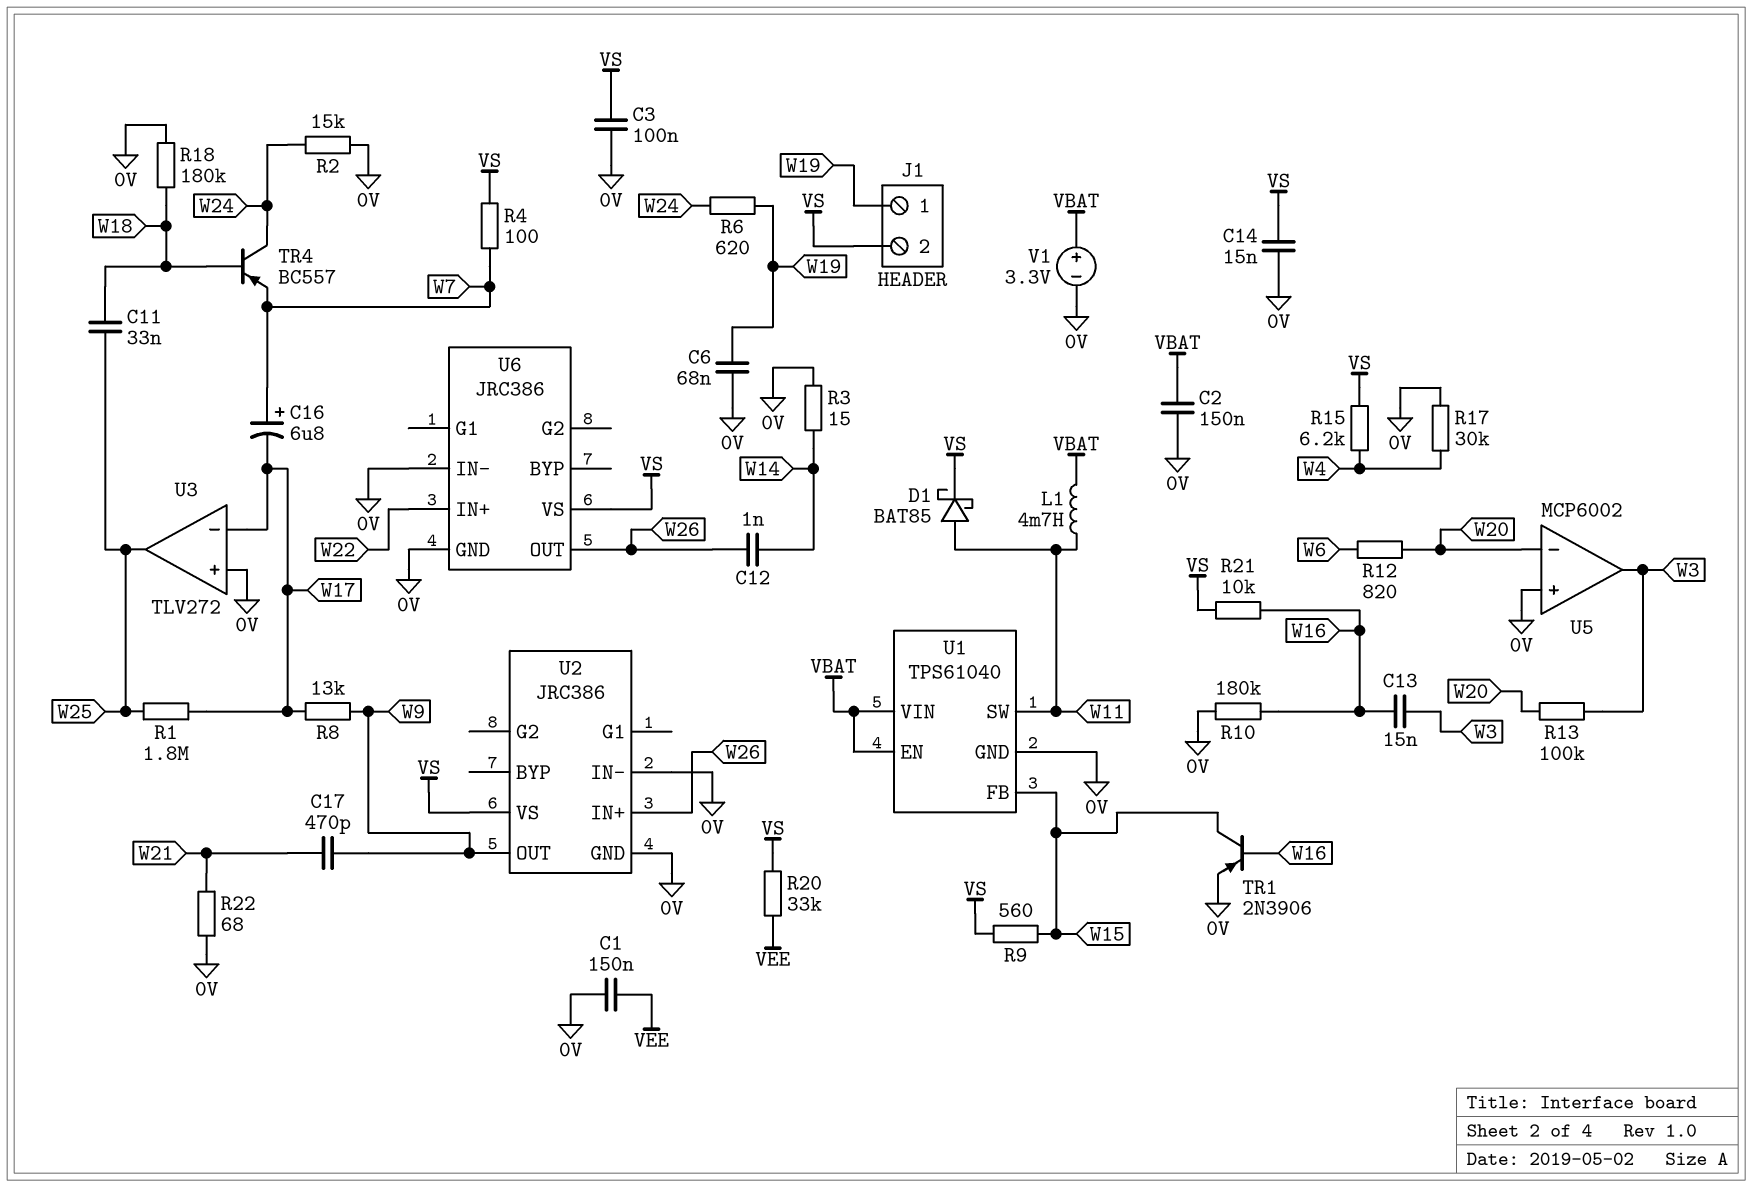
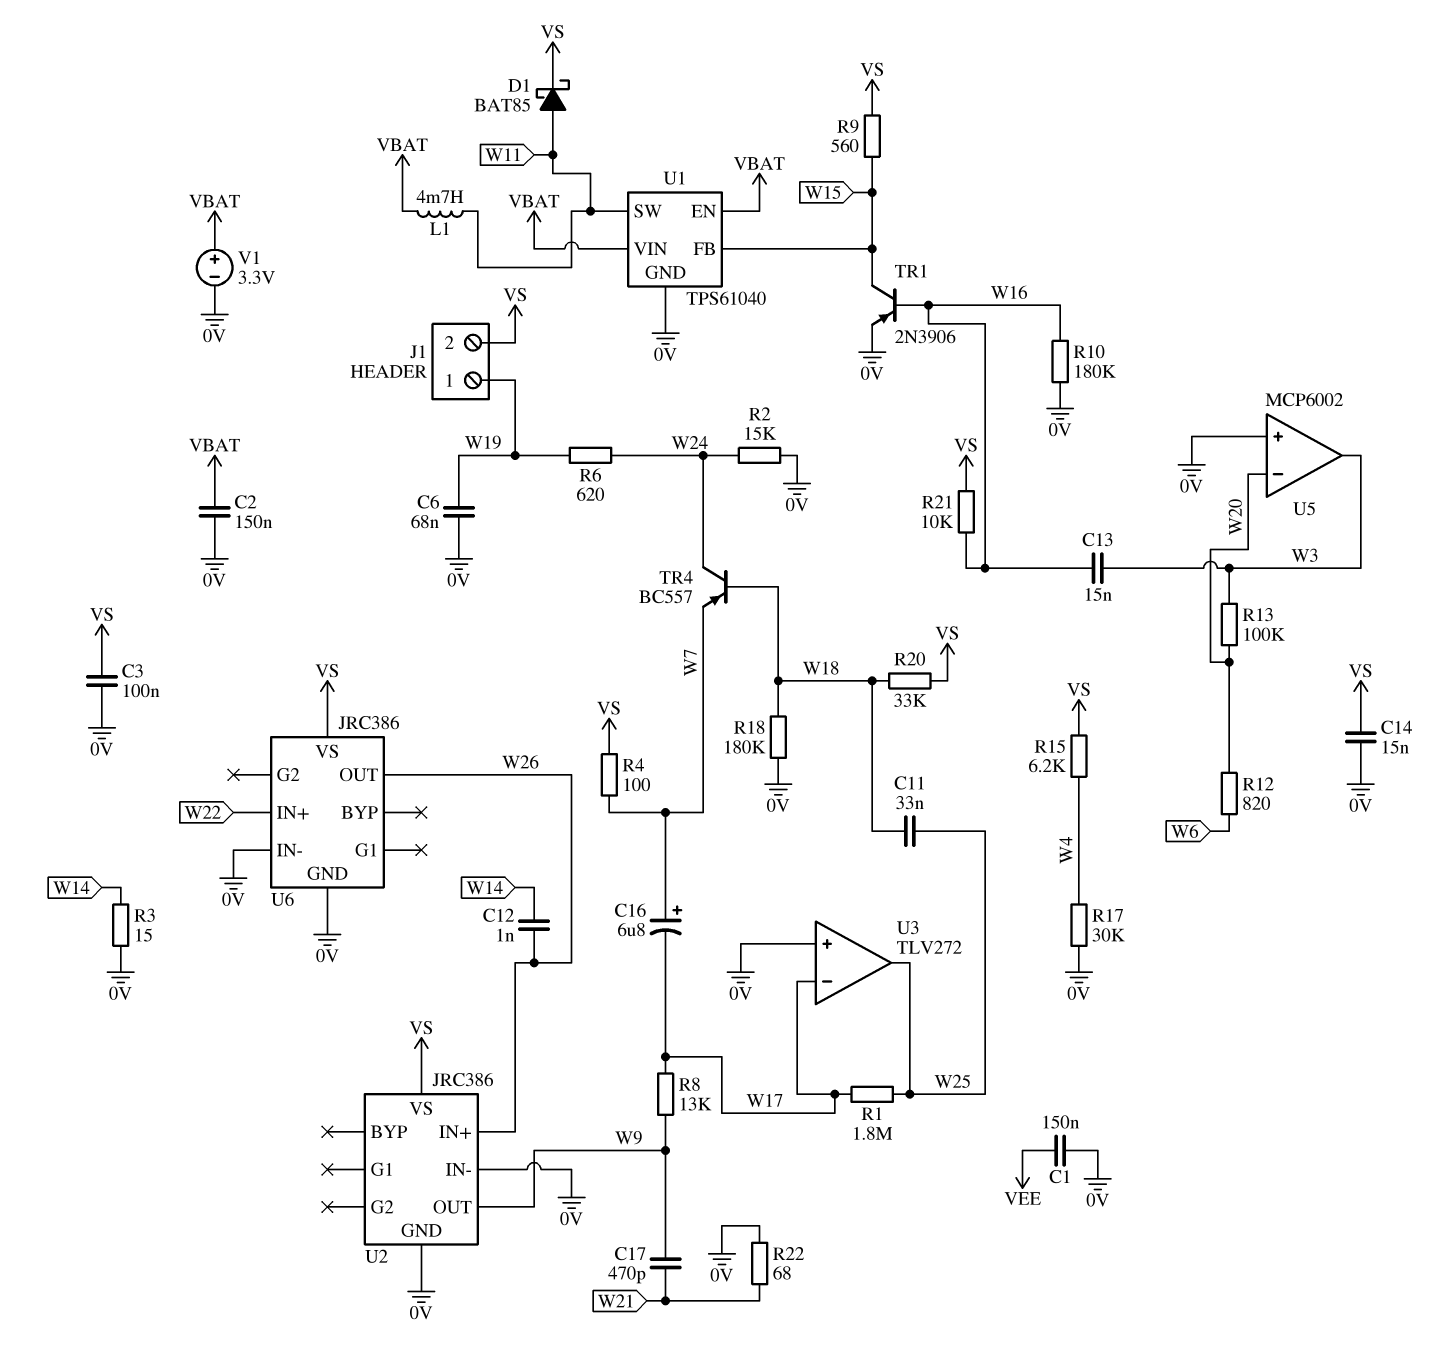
R20: 33k (VEE, VS) -> 33k (VS, W18)

